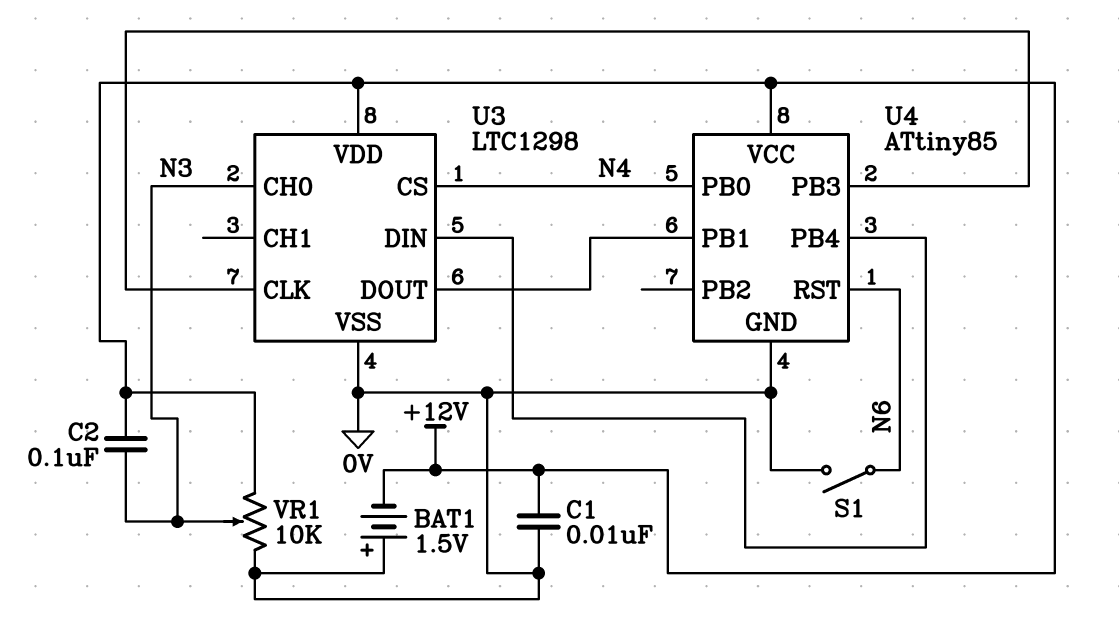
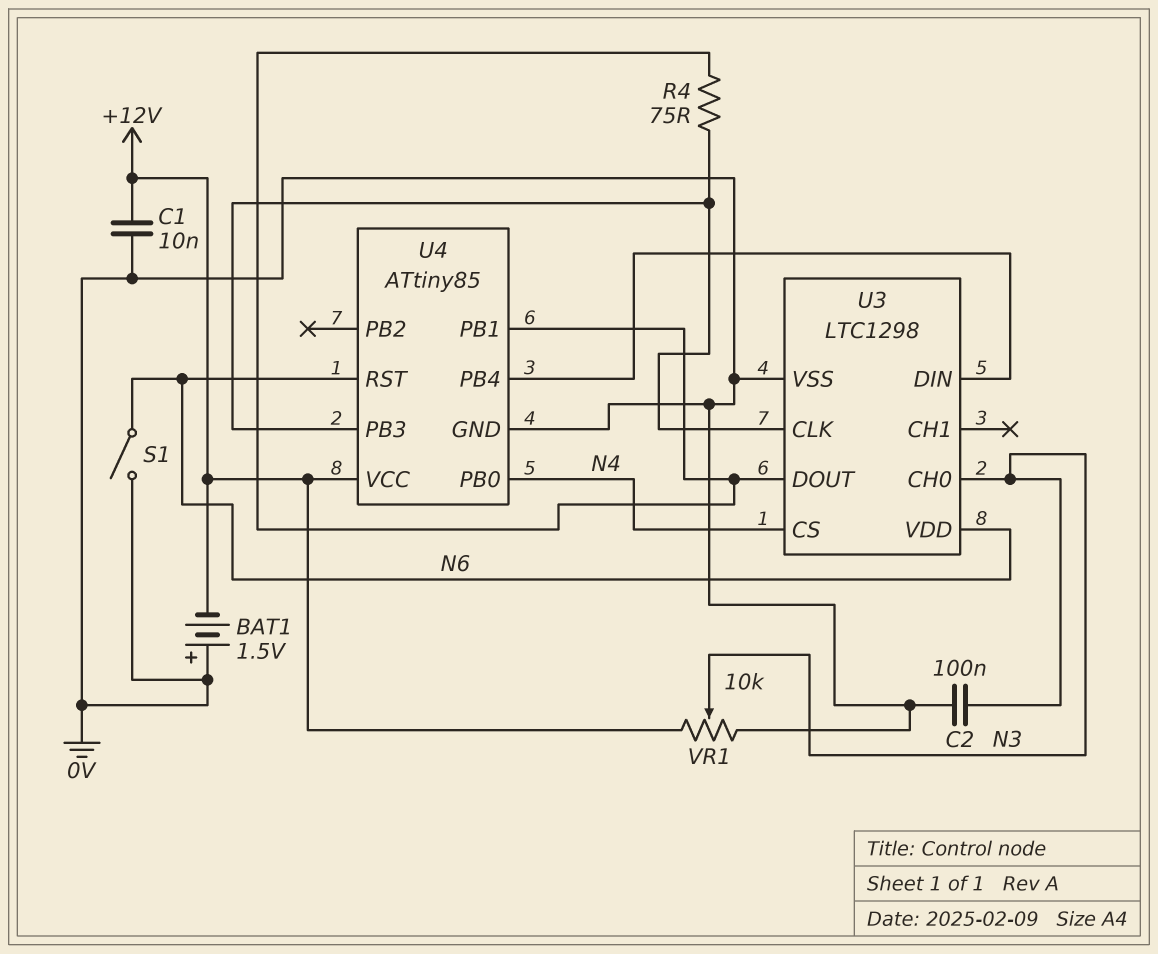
C2: 100nF (+12V, N3) -> 100nF (0V, N3)
R4: none -> 75 (U3/CLK, U3/DOUT)
U3 pin VDD: +12V -> N6

